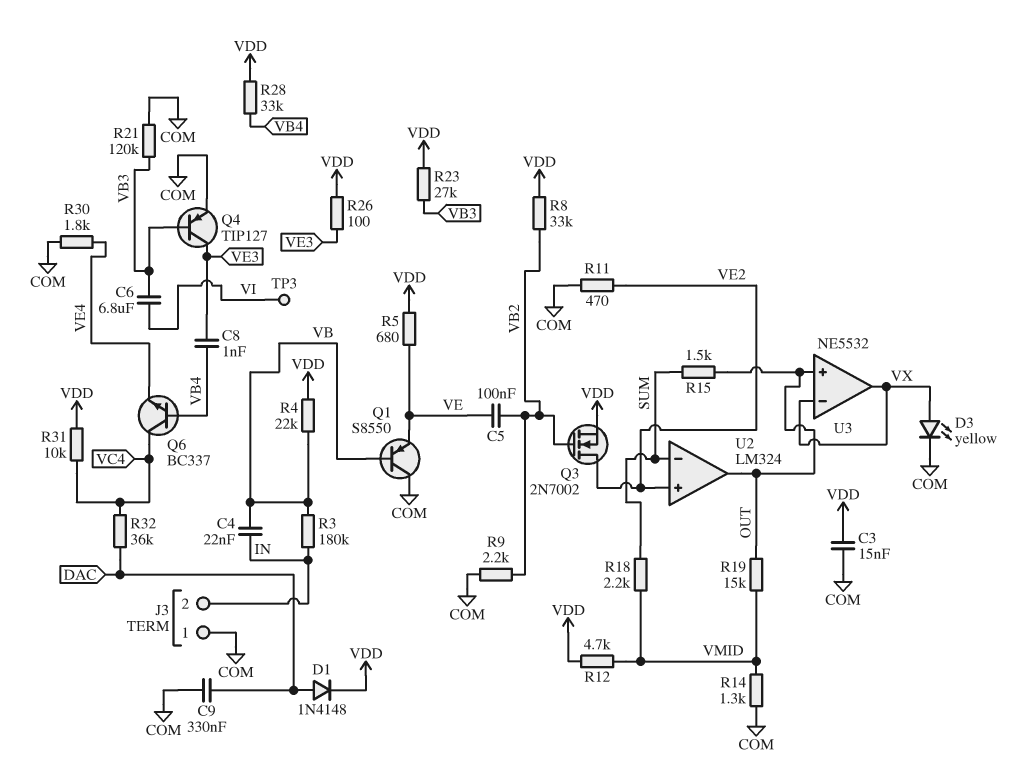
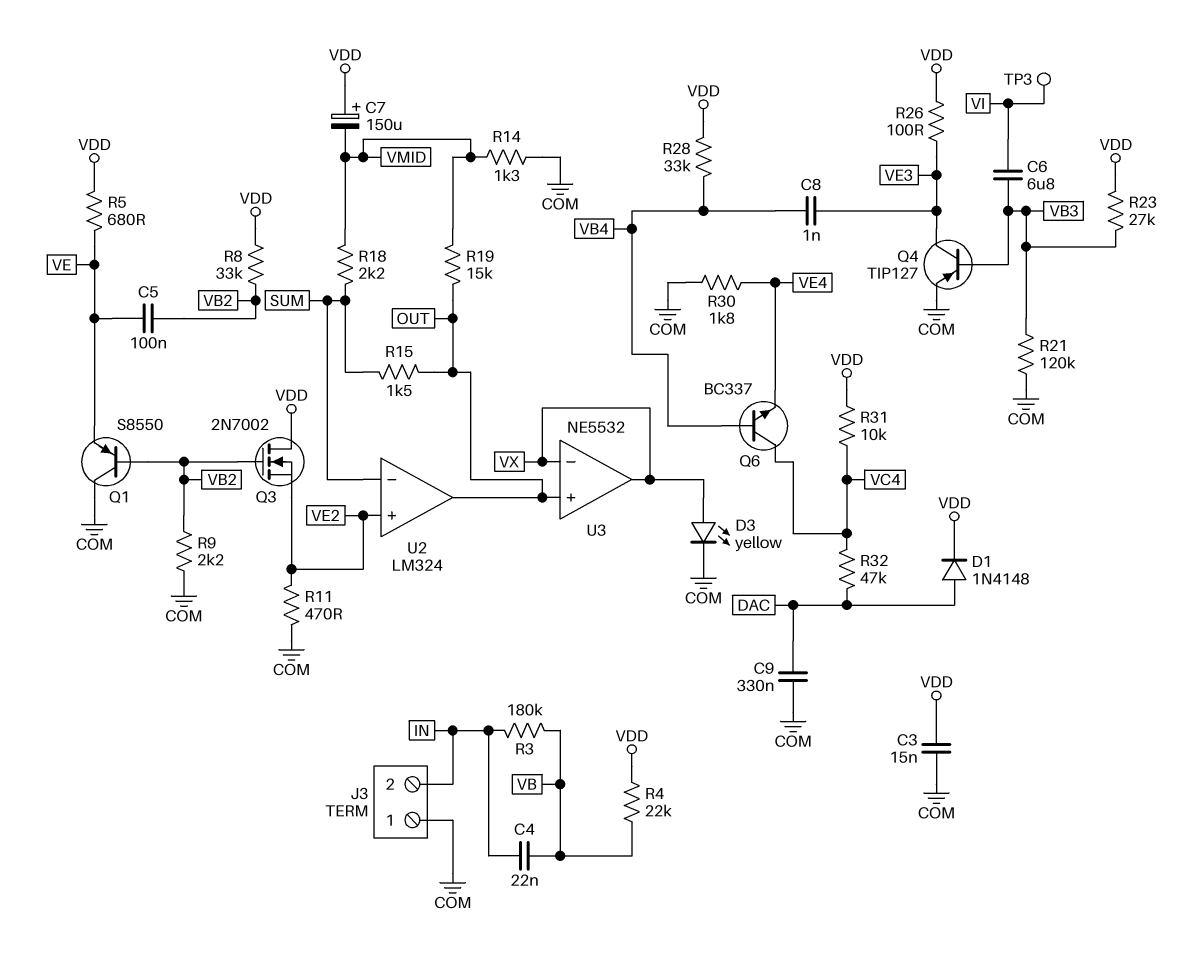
C7: none -> 150uF (plus VDD, minus VMID)
Q1: PNP S8550 (B VB, C COM, E VE) -> PNP S8550 (B VB2, C COM, E VE)
Q3: NMOS 2N7002 (G VB2, D VE2, S VDD) -> NMOS 2N7002 (G VB2, D VDD, S VE2)
R12: 4.7k (VDD, VMID) -> none
R32: 36k (DAC, VC4) -> 47k (DAC, VC4)

